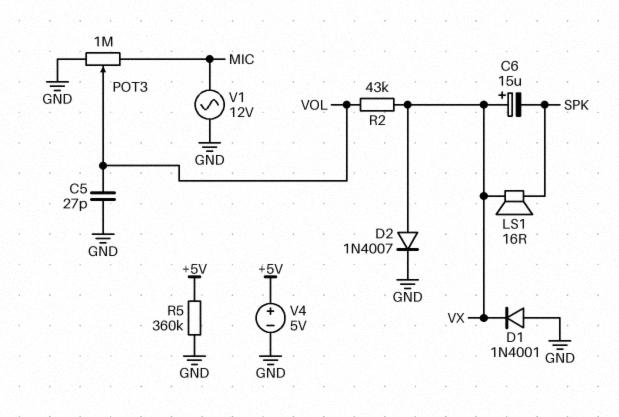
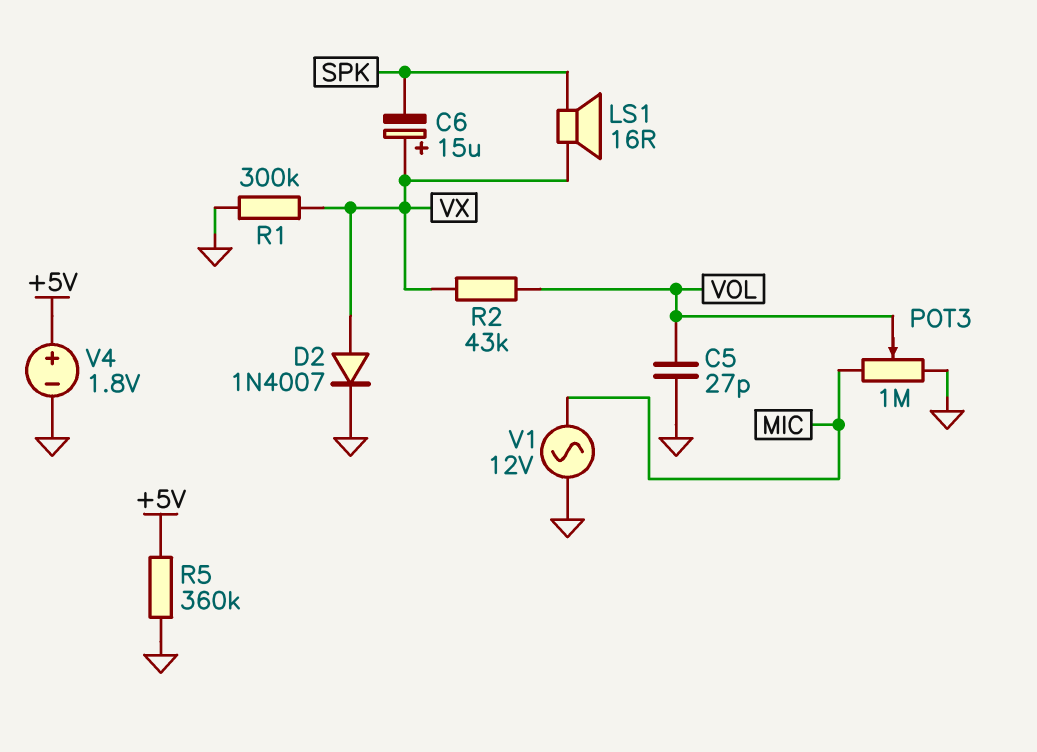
D1: diode 1N4001 (A GND, K VX) -> none
R1: none -> 300k (GND, VX)
V4: 5V (plus +5V, minus GND) -> 1.8V (plus +5V, minus GND)

